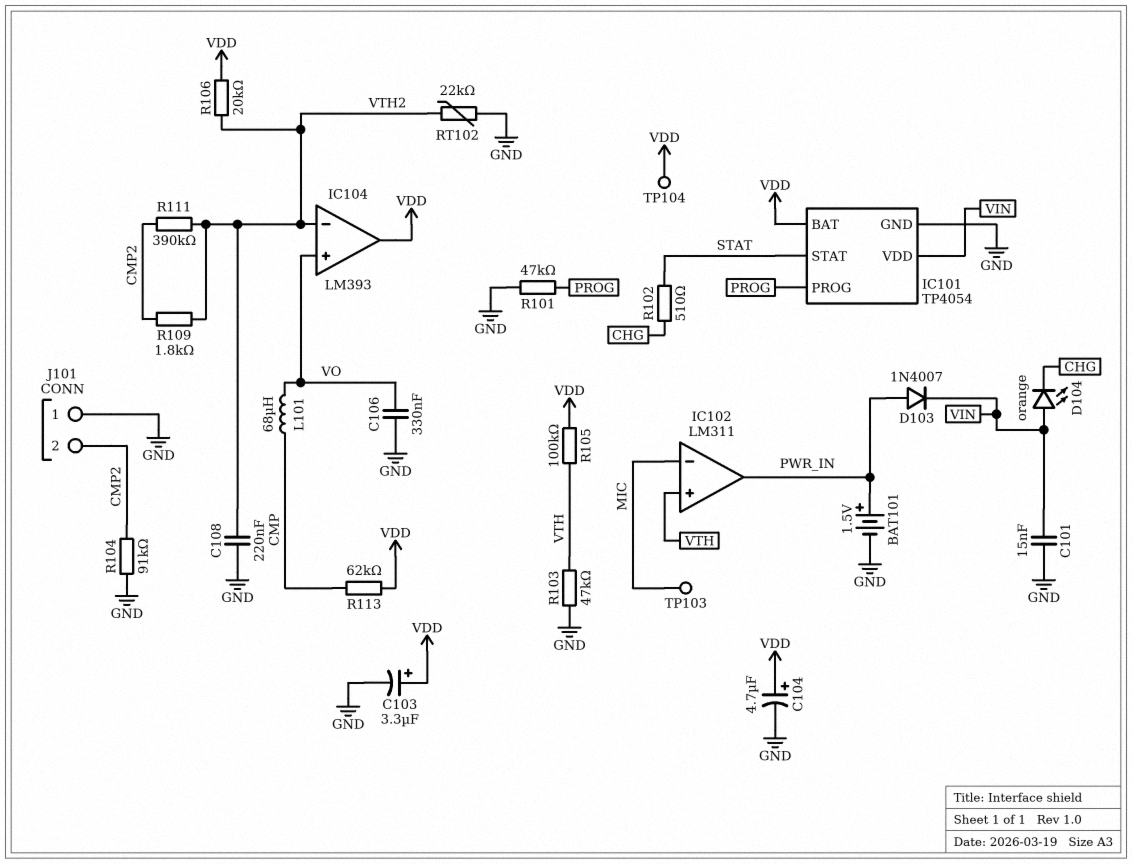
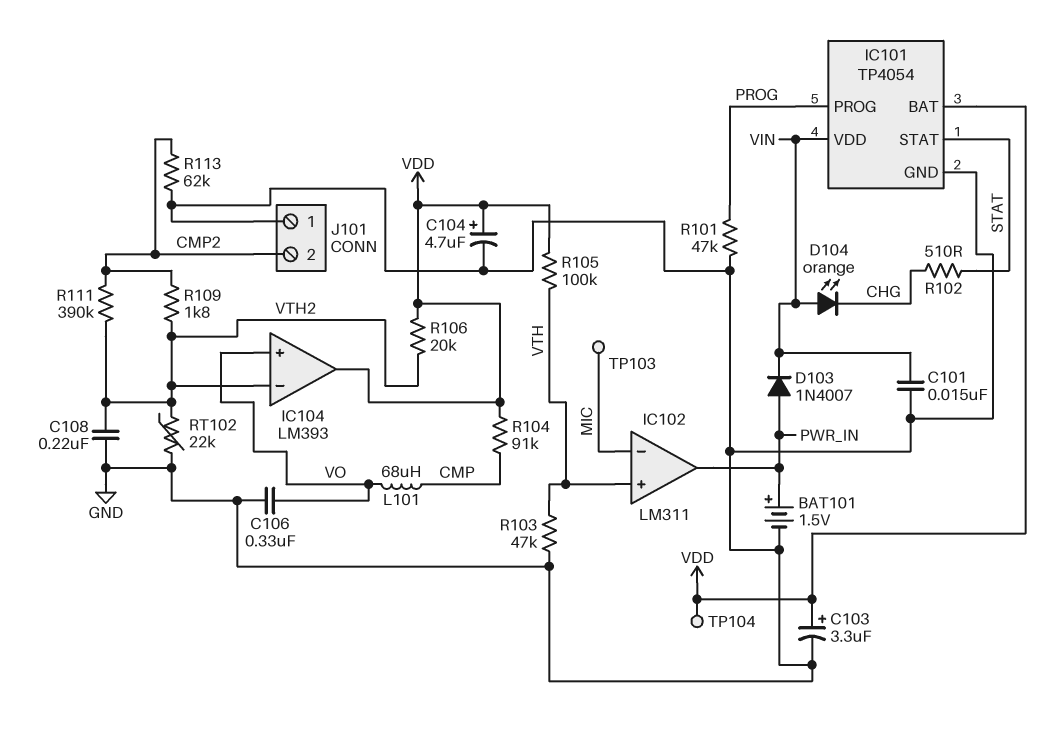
R104: 91k (CMP2, GND) -> 91k (CMP, VDD)
R113: 62k (CMP, VDD) -> 62k (CMP2, GND)

